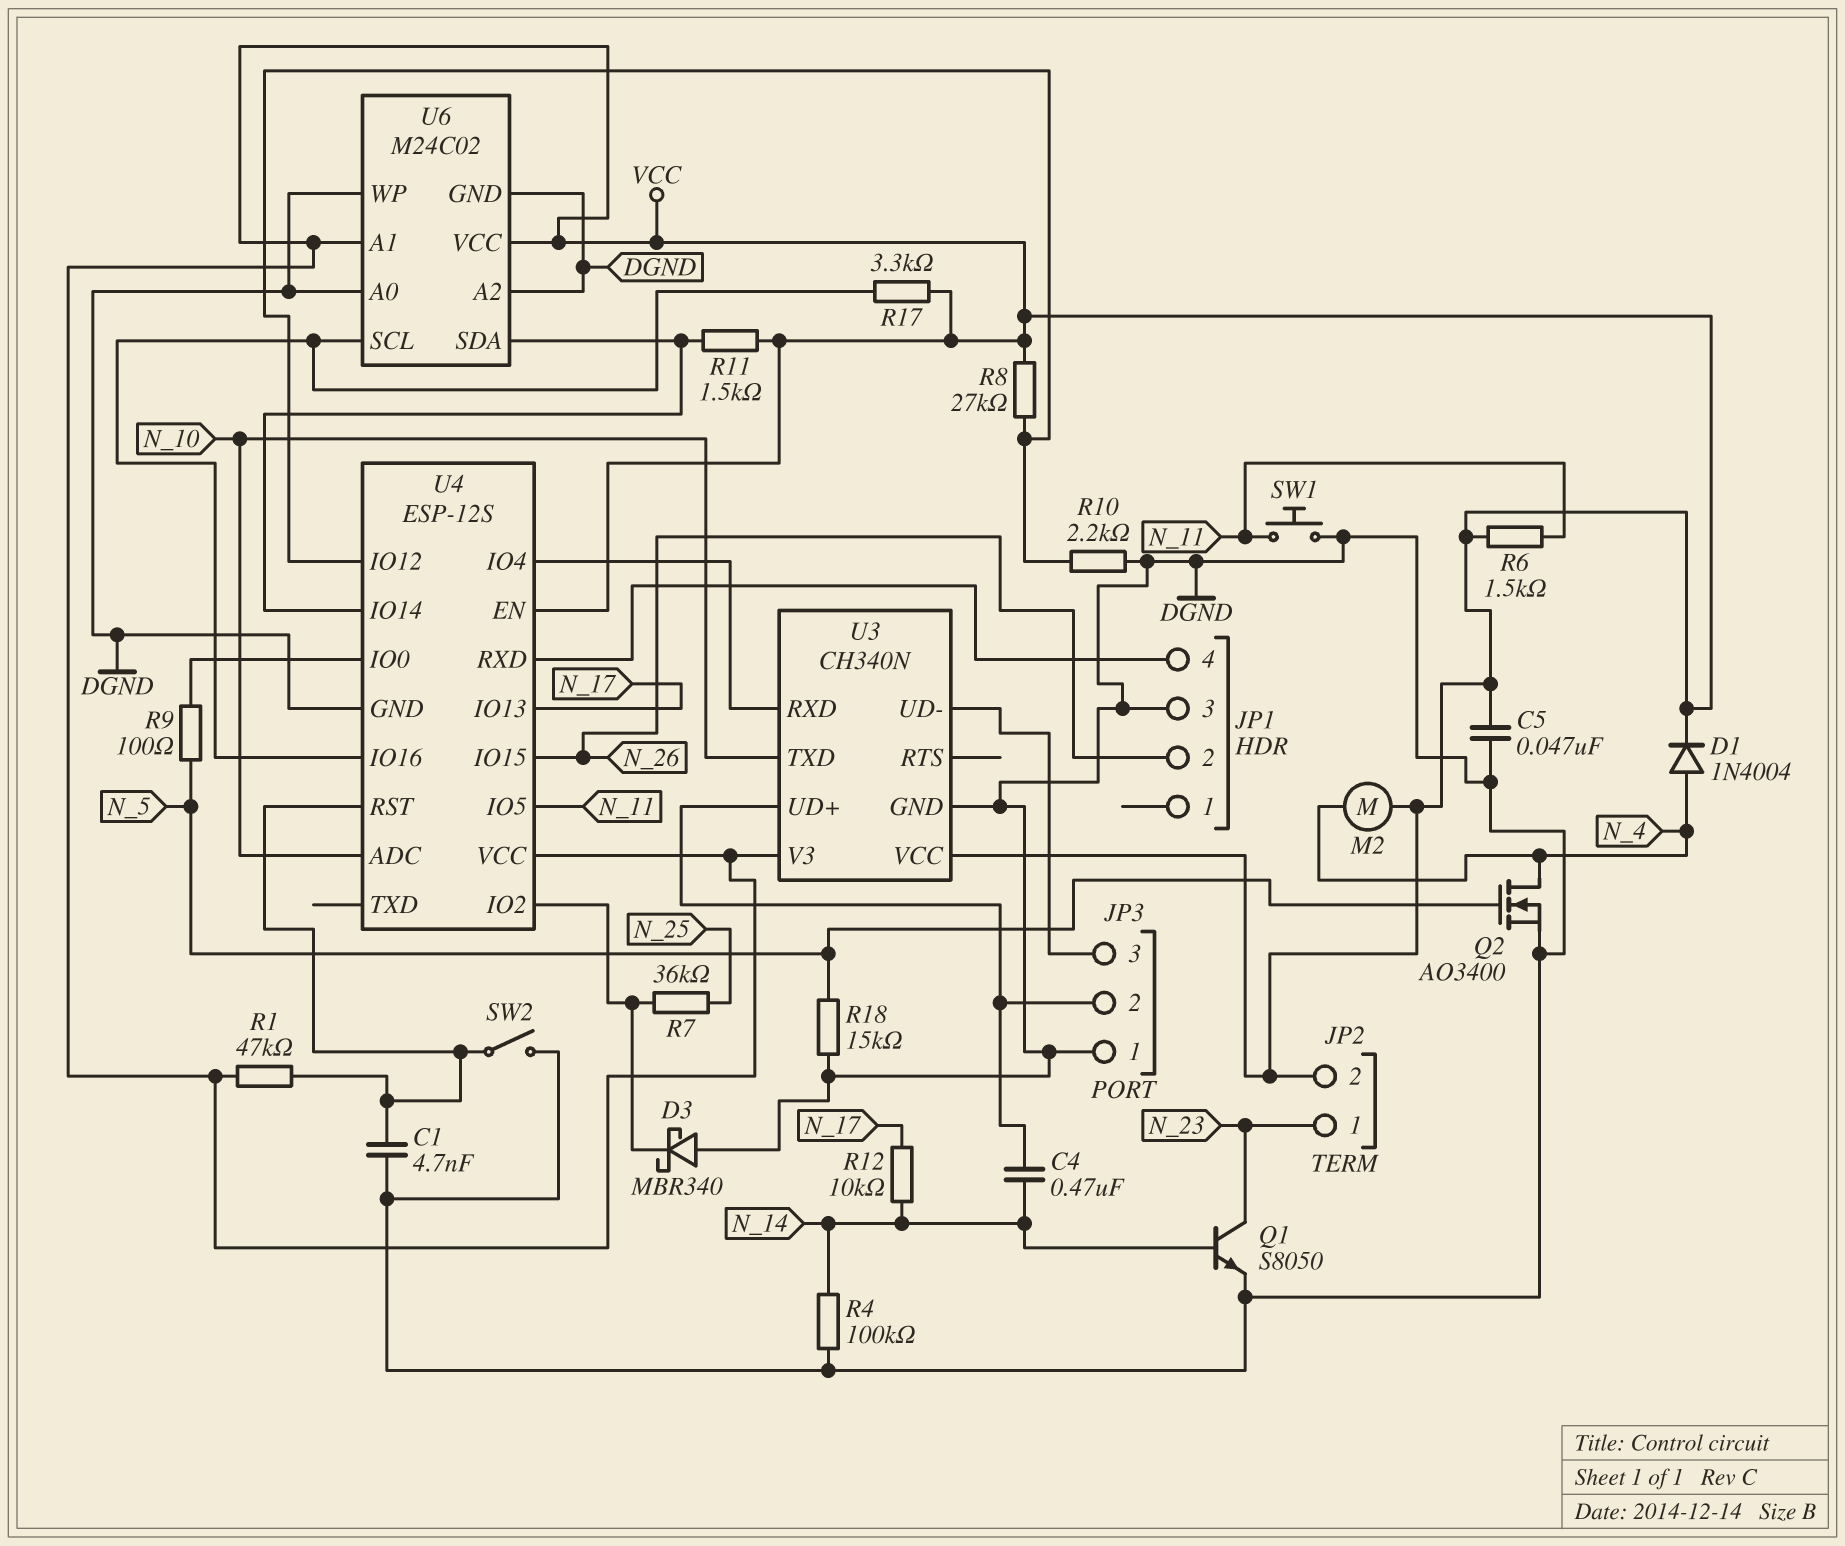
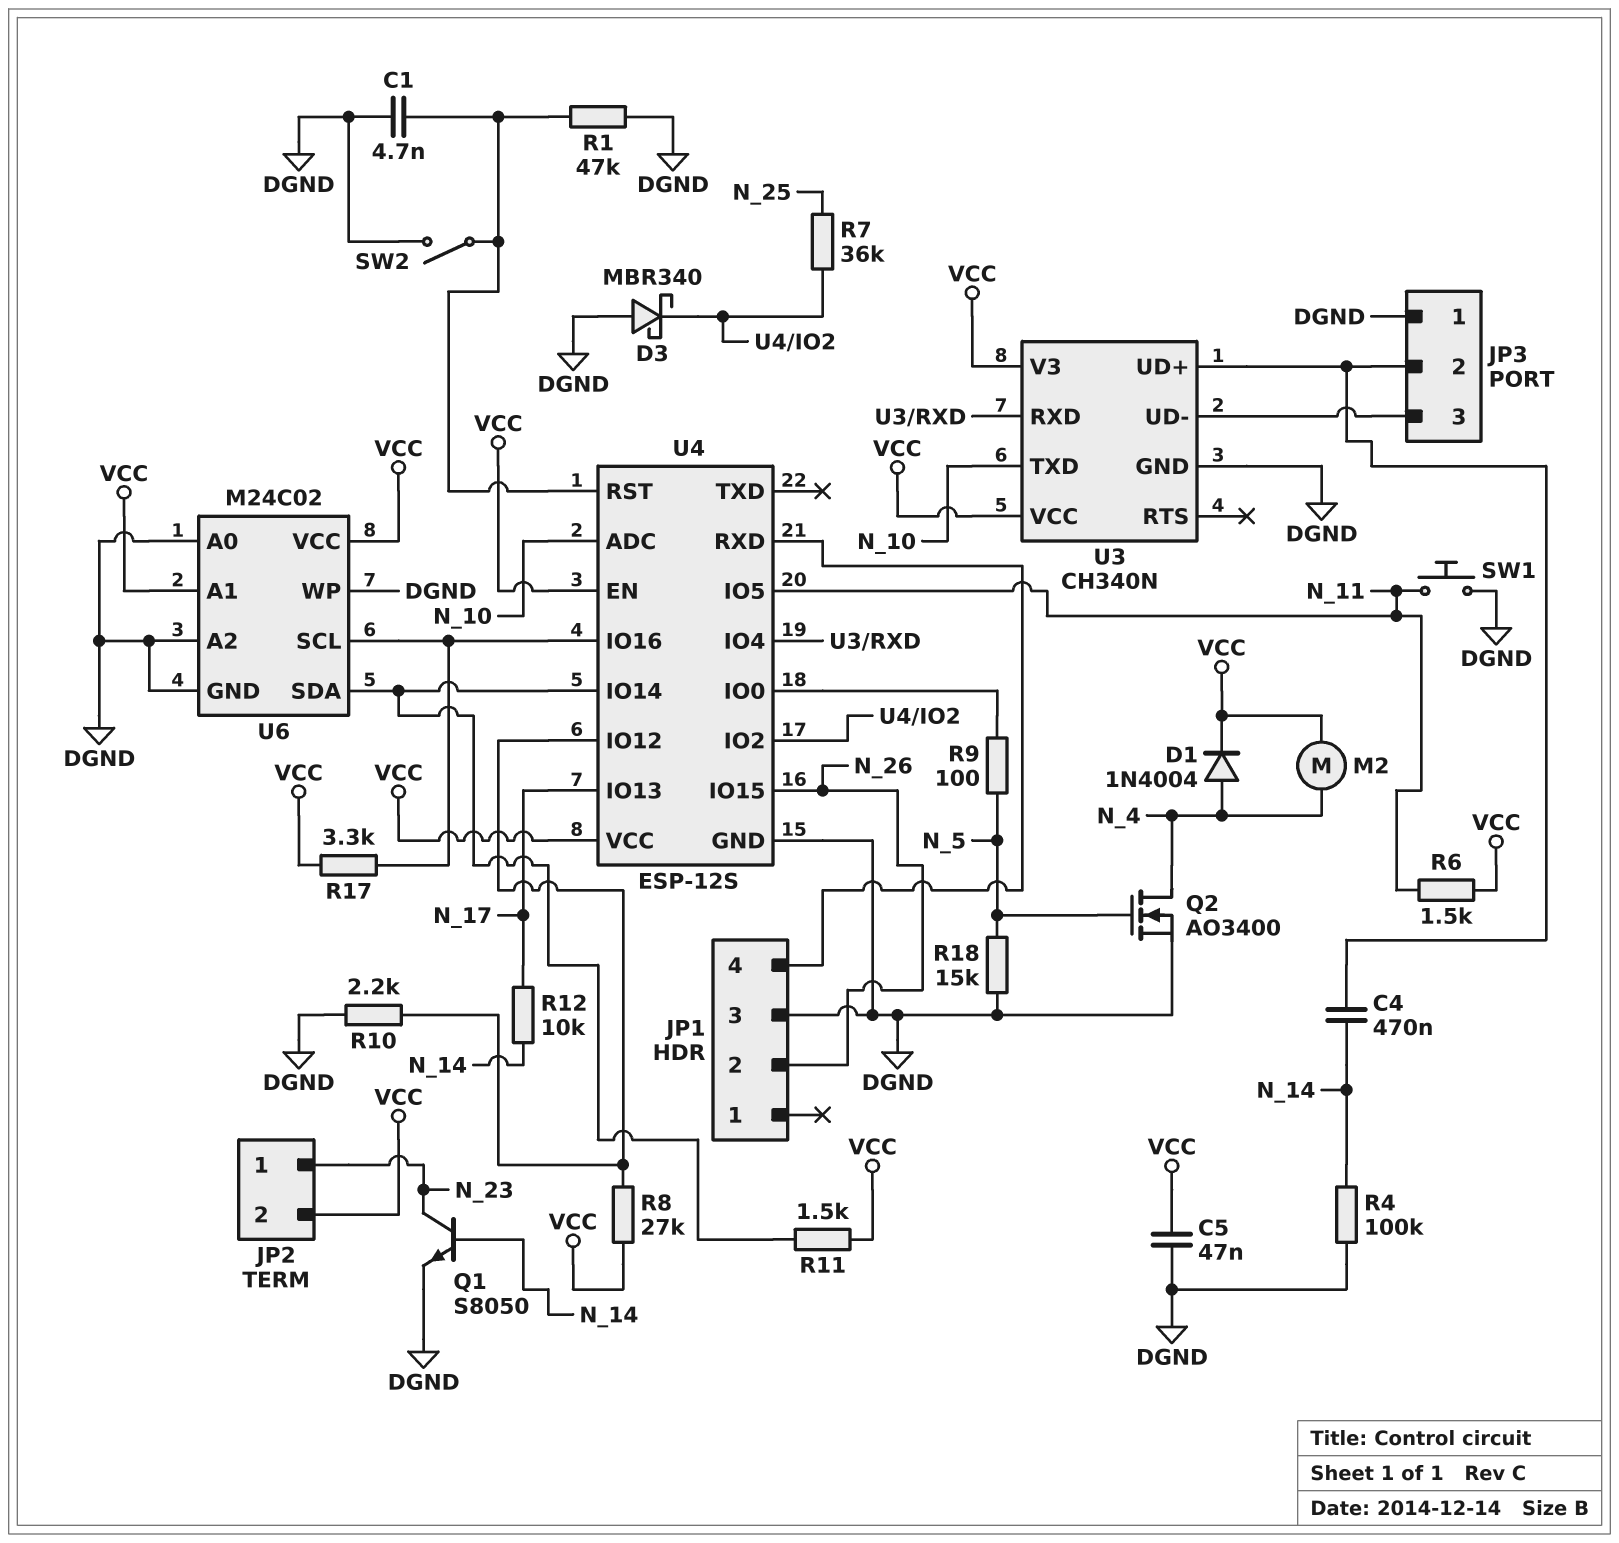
R1: 47k (U4/RST, VCC) -> 47k (DGND, U4/RST)

